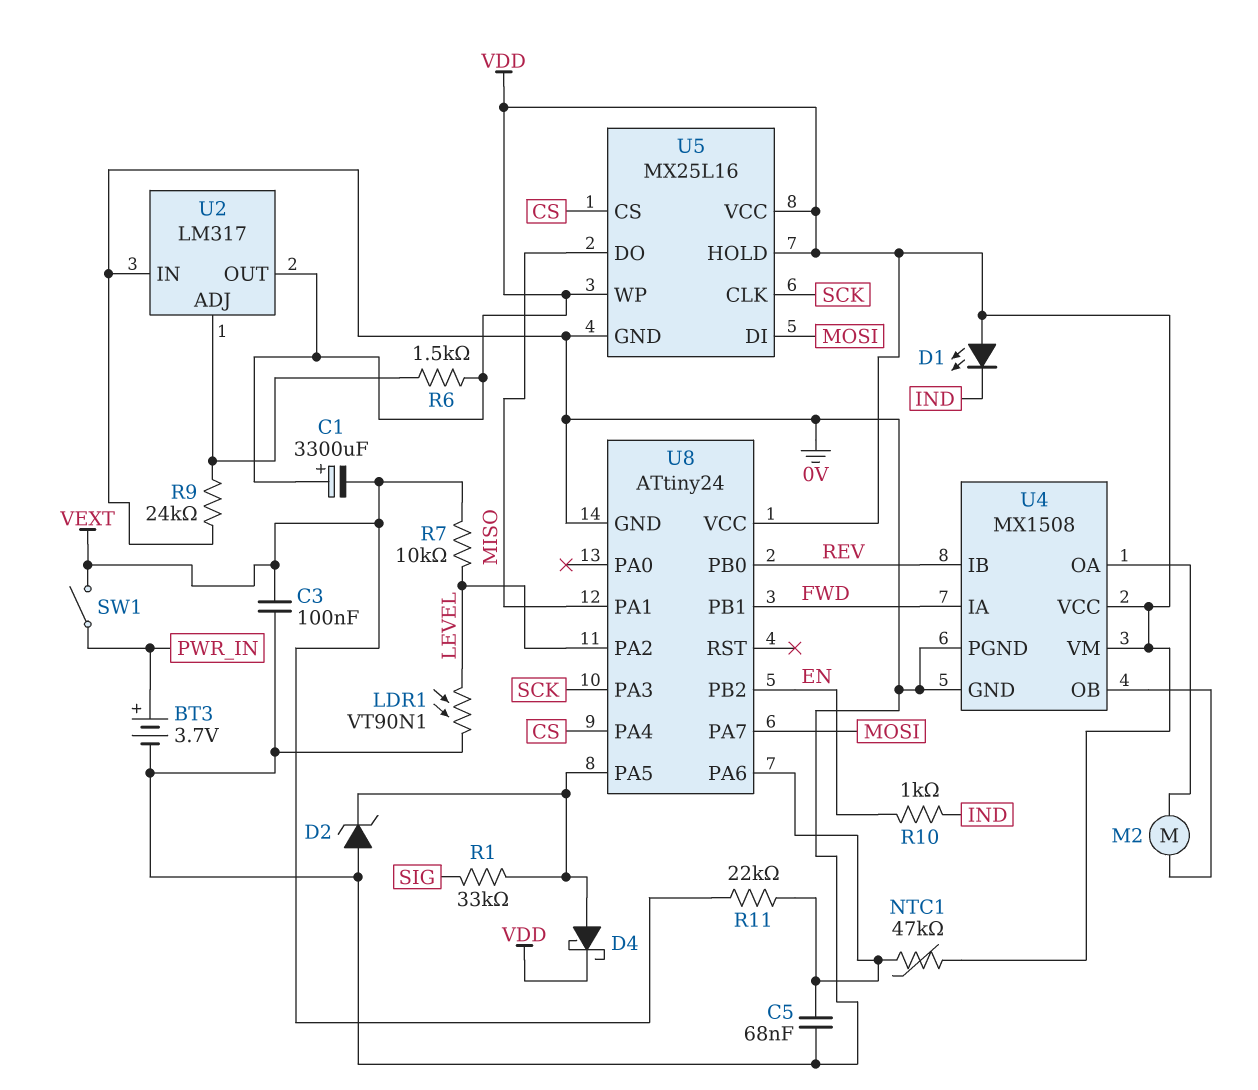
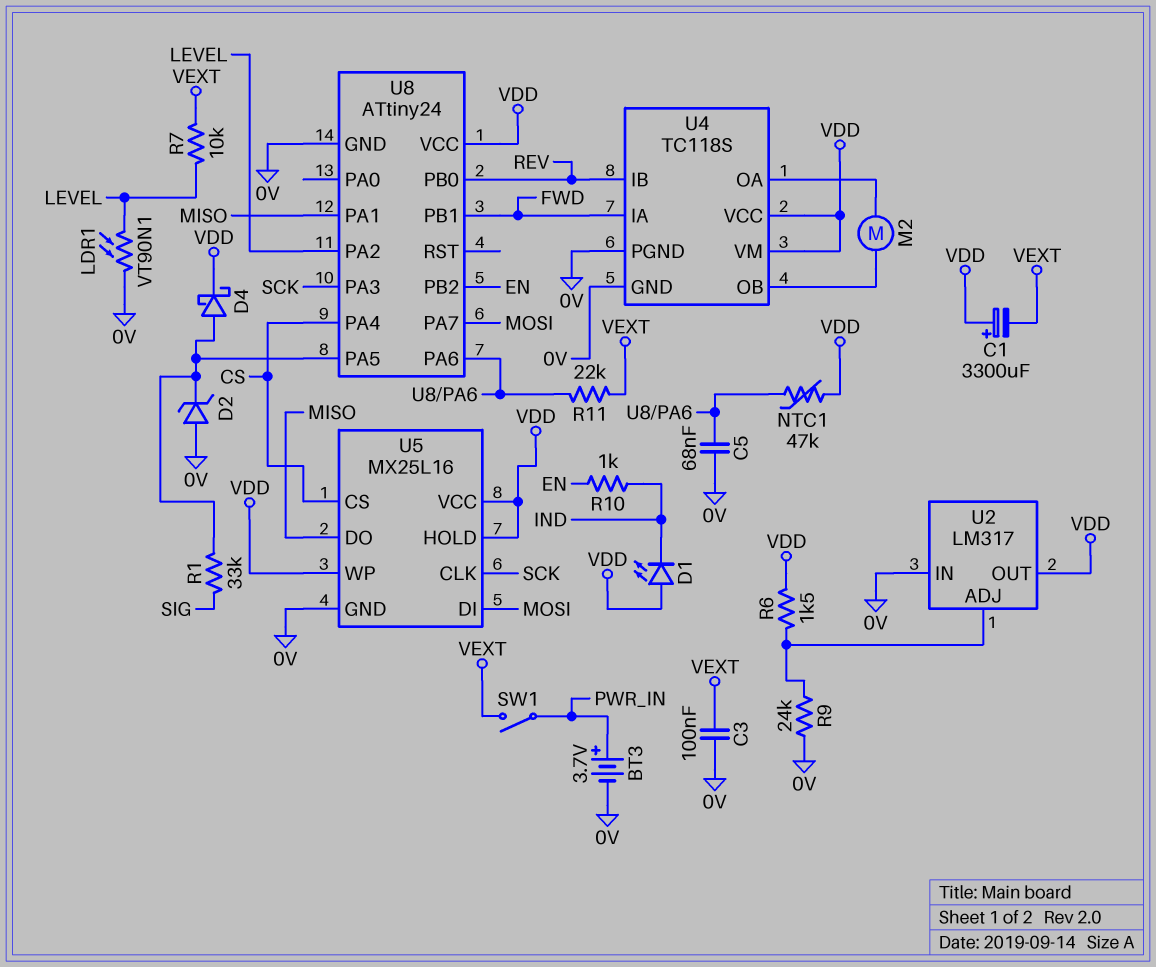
U4: MX1508 -> TC118S

